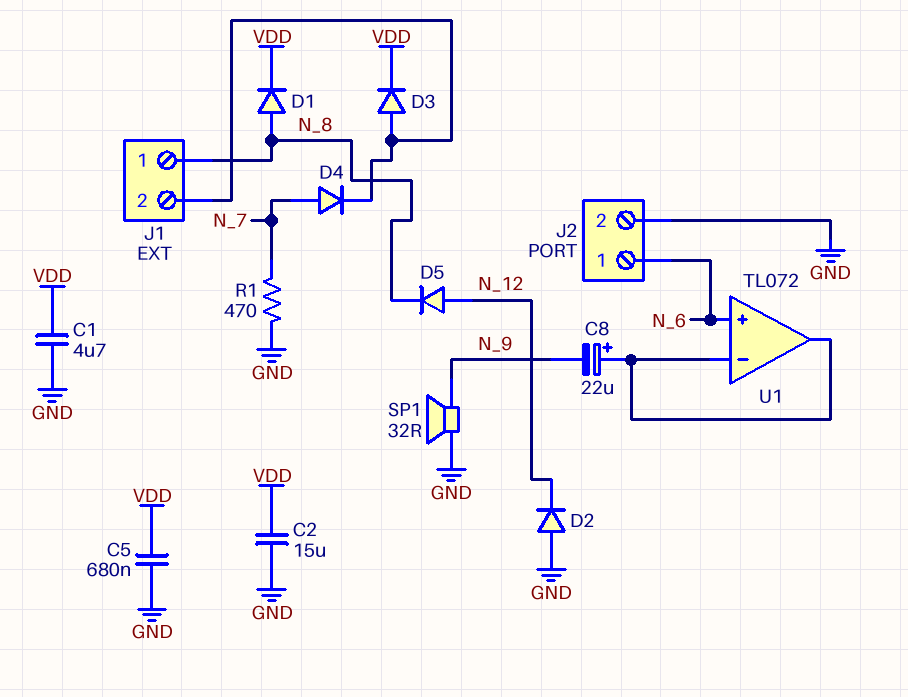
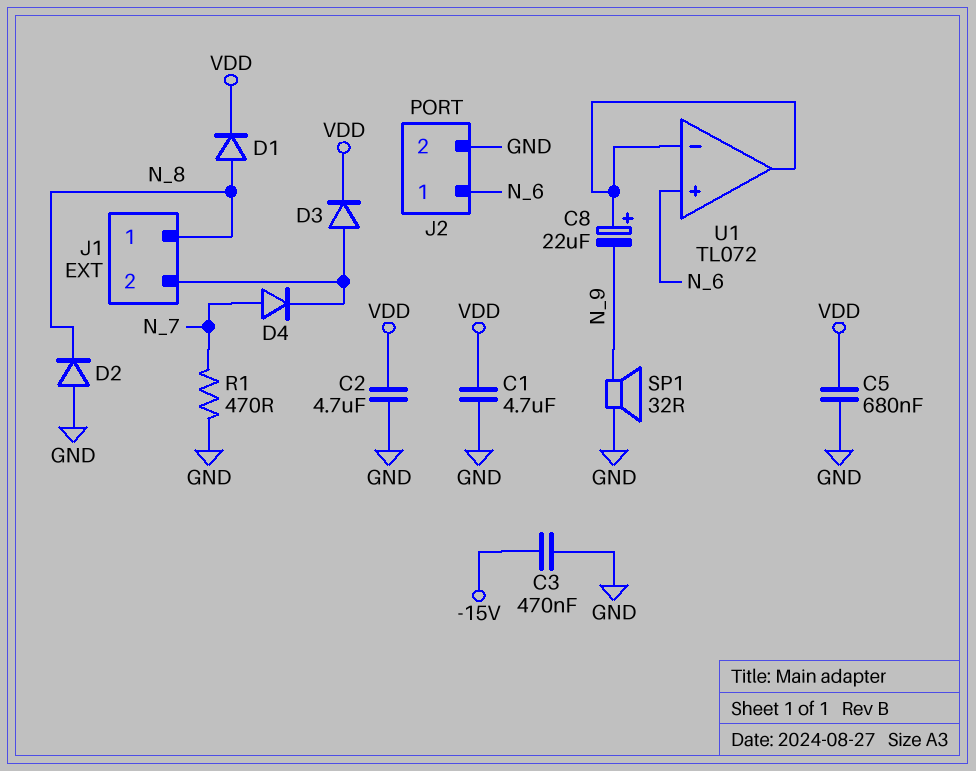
C2: 15uF (GND, VDD) -> 4.7uF (GND, VDD)
C3: none -> 470nF (-15V, GND)
D2: diode (A GND, K N_12) -> diode (A GND, K N_8)
D5: diode (A N_12, K N_8) -> none

